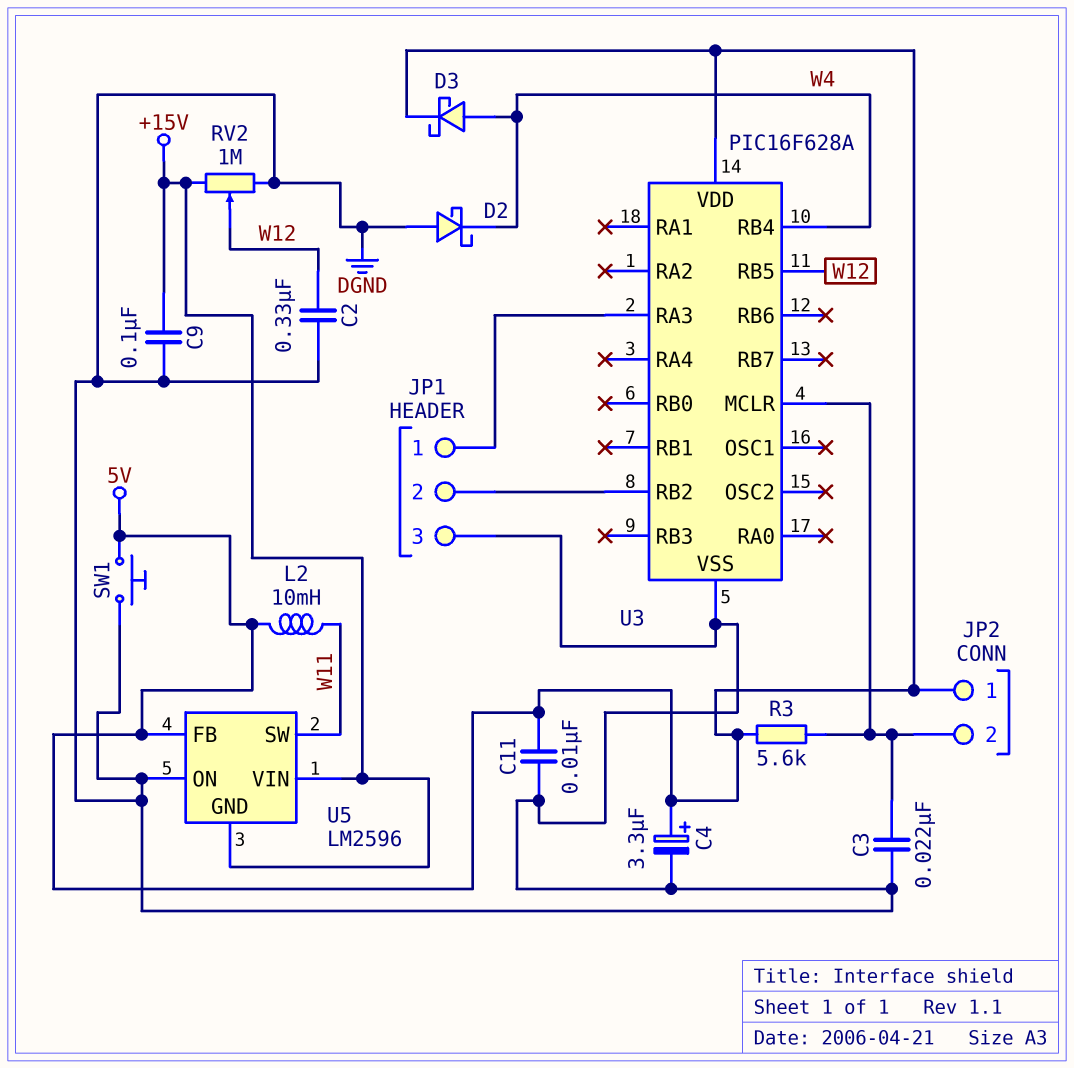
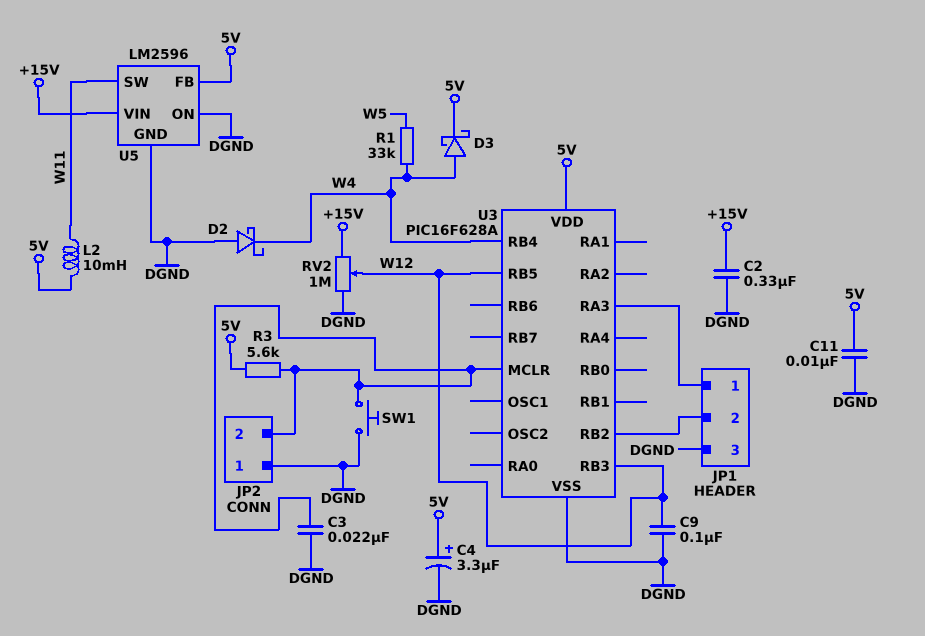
C2: 330nF (DGND, W12) -> 330nF (+15V, DGND)
C9: 100nF (+15V, DGND) -> 100nF (DGND, W12)
JP2 pin 1: 5V -> DGND
R1: none -> 33k (W4, W5)
SW1: button (5V, DGND) -> button (DGND, JP2/2)
U3 pin RB3: none -> W12
U5 pin GND: +15V -> DGND

